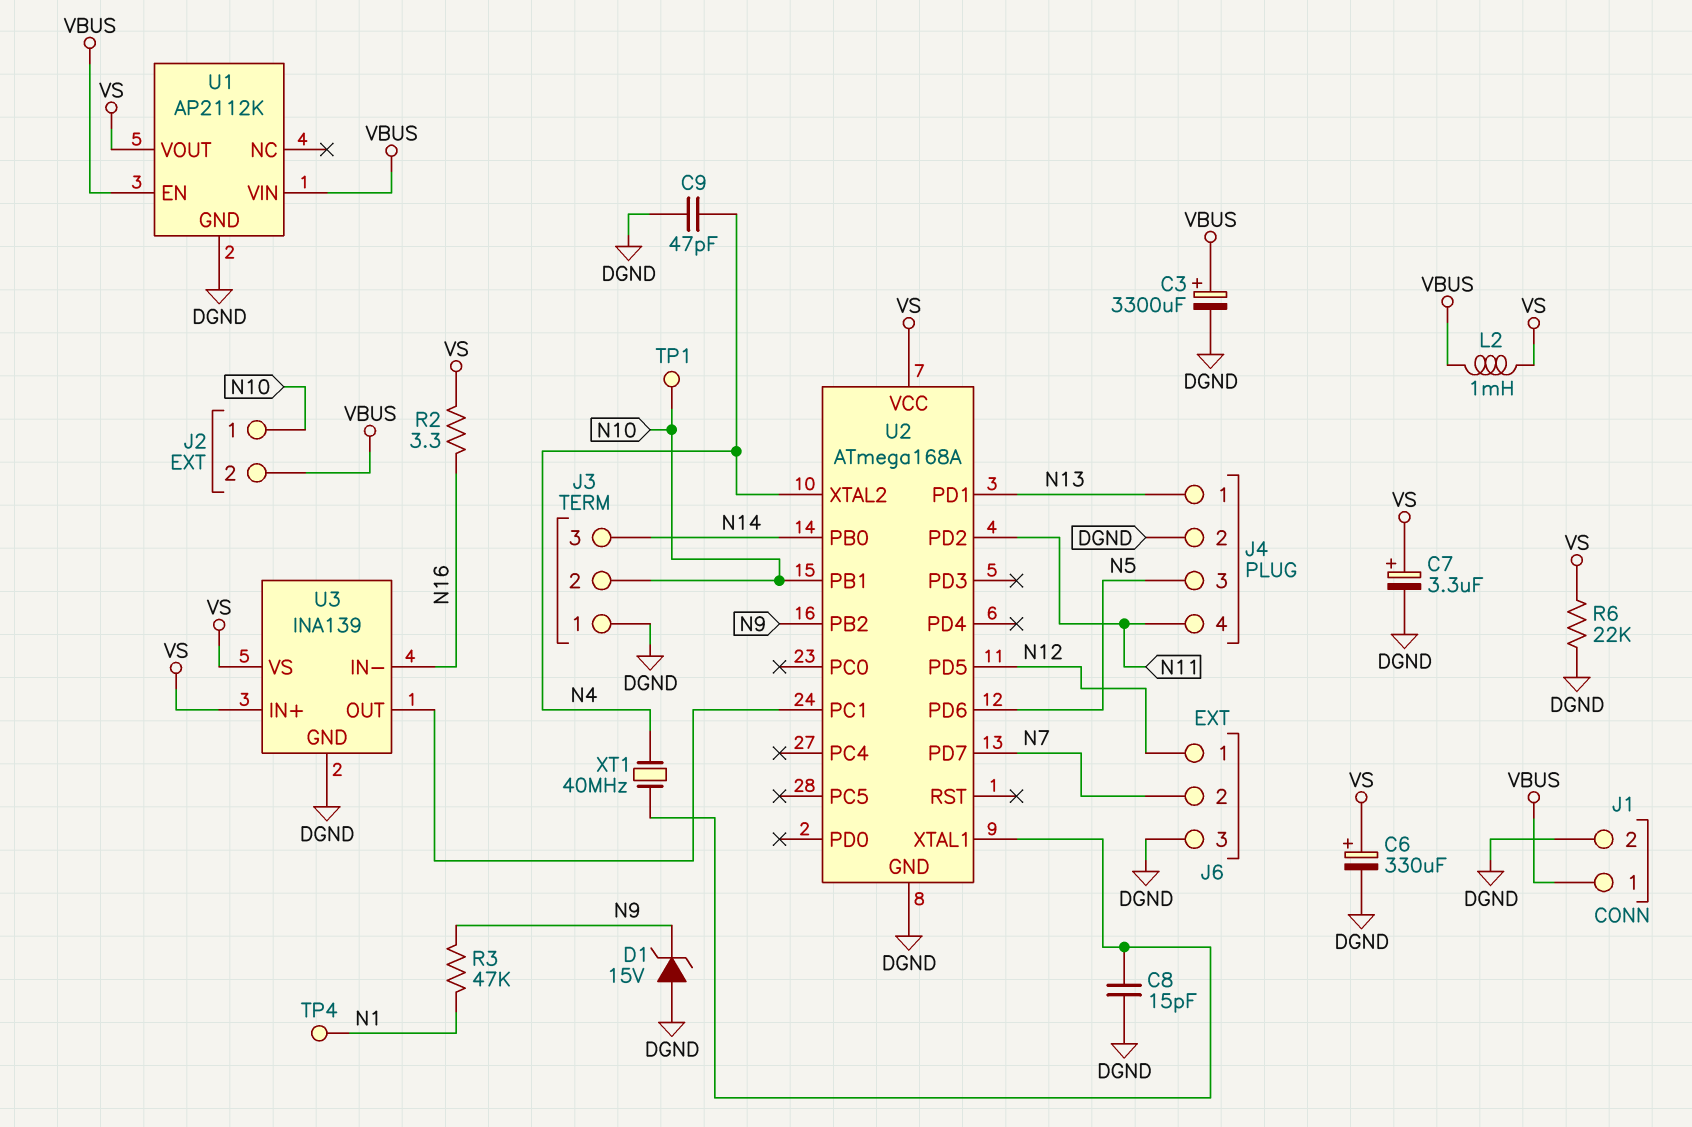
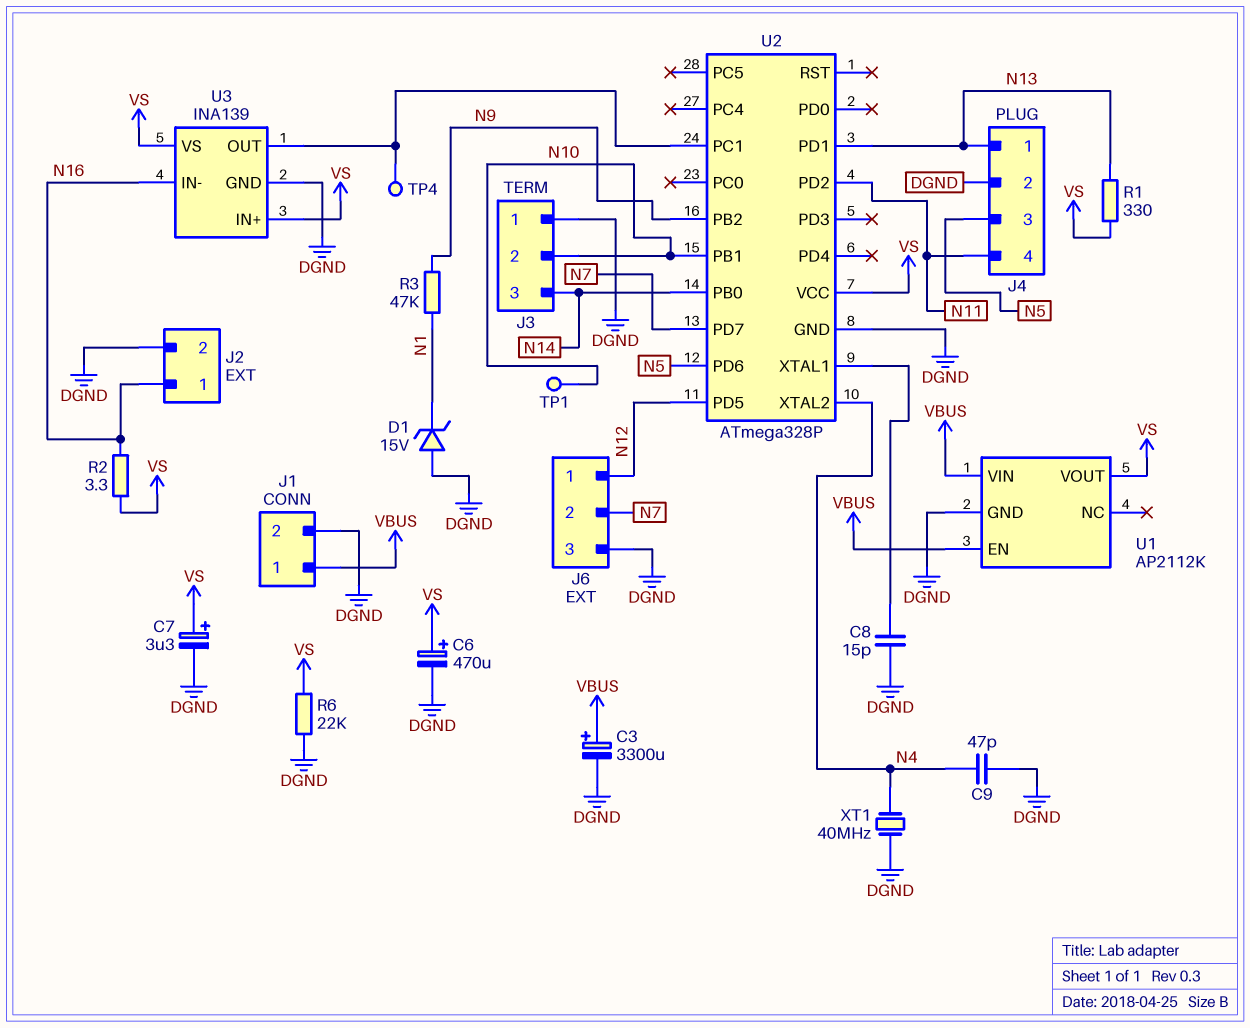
C6: 330uF (plus VS, minus DGND) -> 470uF (plus VS, minus DGND)
D1: zener 15V (A DGND, K N9) -> zener 15V (A DGND, K N1)
J2 pin 1: N10 -> N16
J2 pin 2: VBUS -> DGND
L2: 1mH (VBUS, VS) -> none
R1: none -> 330 (N13, VS)
TP4: test point (N1) -> test point (U2/PC1)
U2: ATmega168A -> ATmega328P
XT1: 40MHz (N4, U2/XTAL1) -> 40MHz (DGND, N4)

